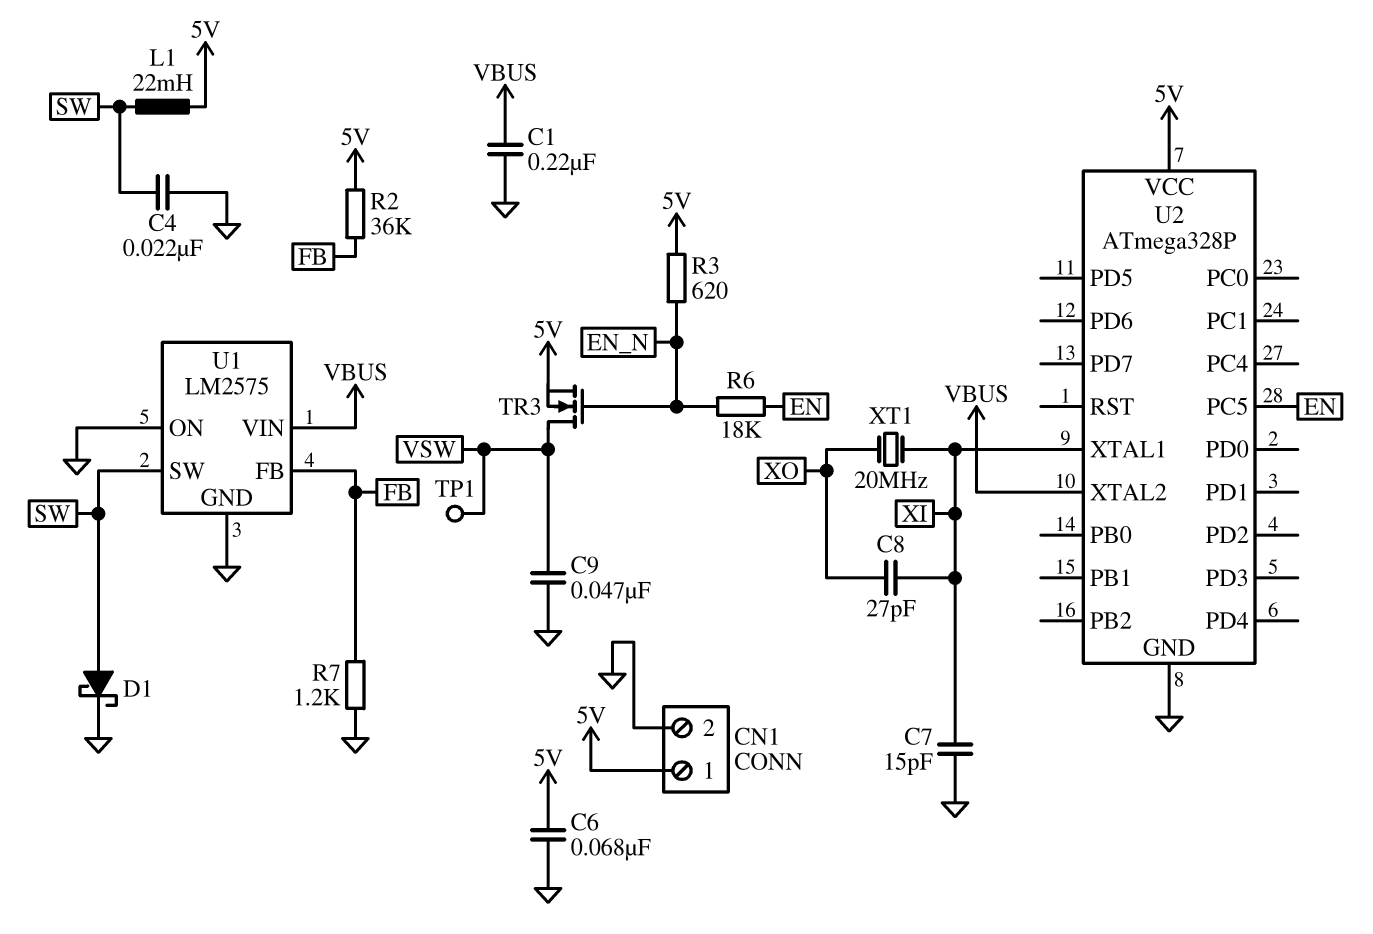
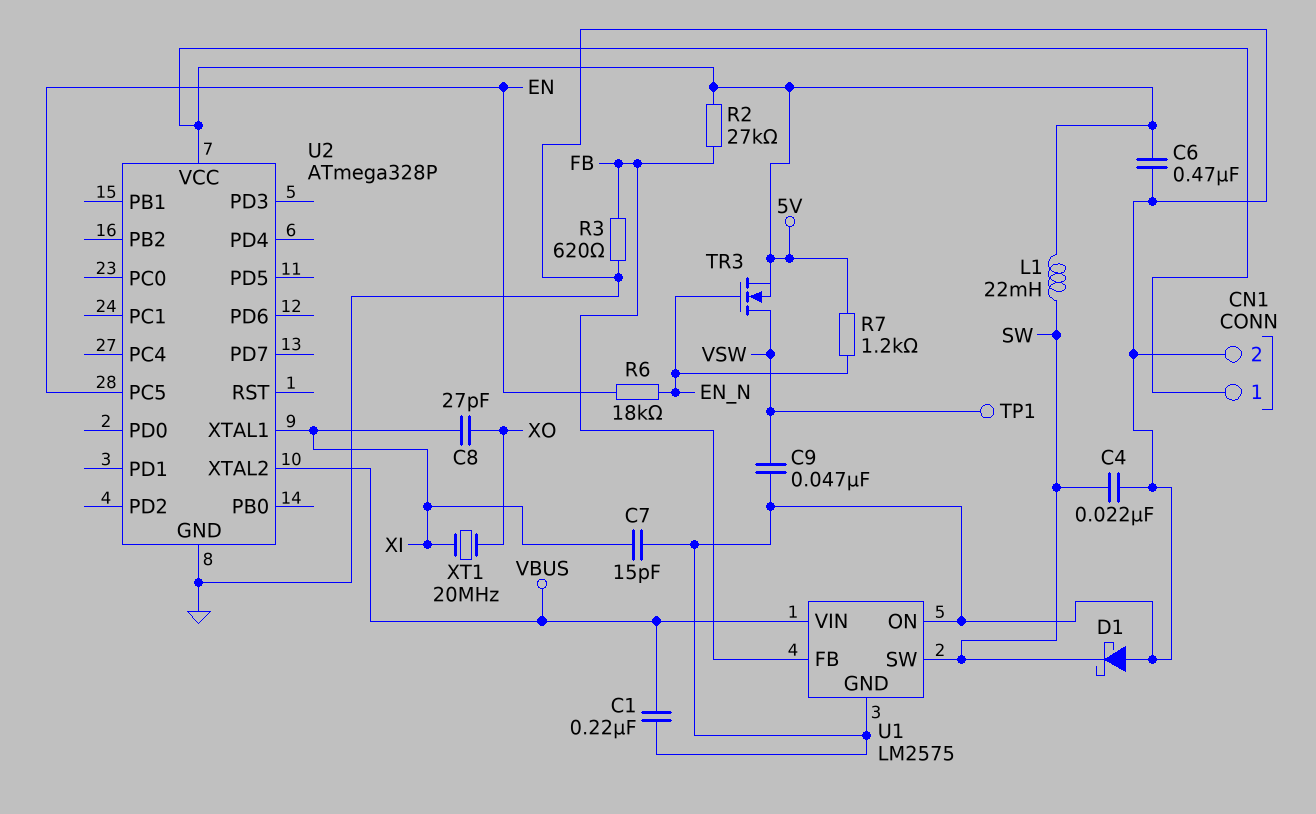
C6: 68nF (5V, GND) -> 470nF (5V, GND)
D1: schottky (A SW, K GND) -> schottky (A GND, K SW)
R2: 36k (5V, FB) -> 27k (5V, FB)
R3: 620 (5V, EN_N) -> 620 (FB, GND)
R7: 1.2k (FB, GND) -> 1.2k (5V, EN_N)

